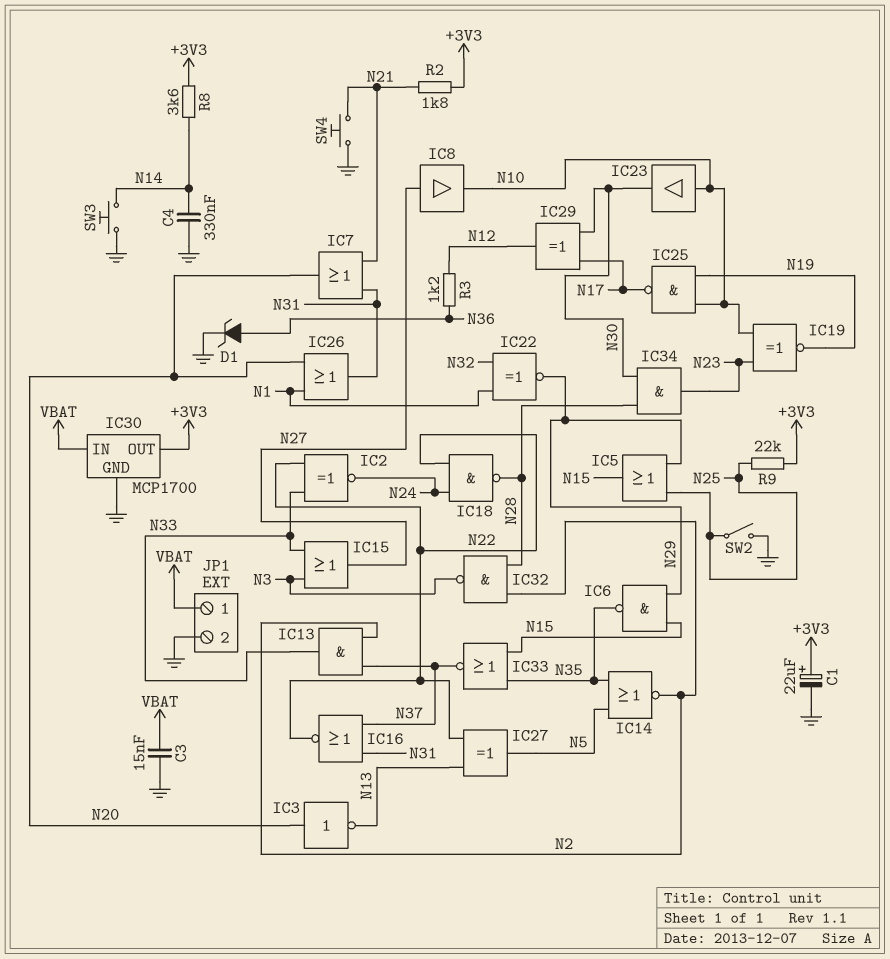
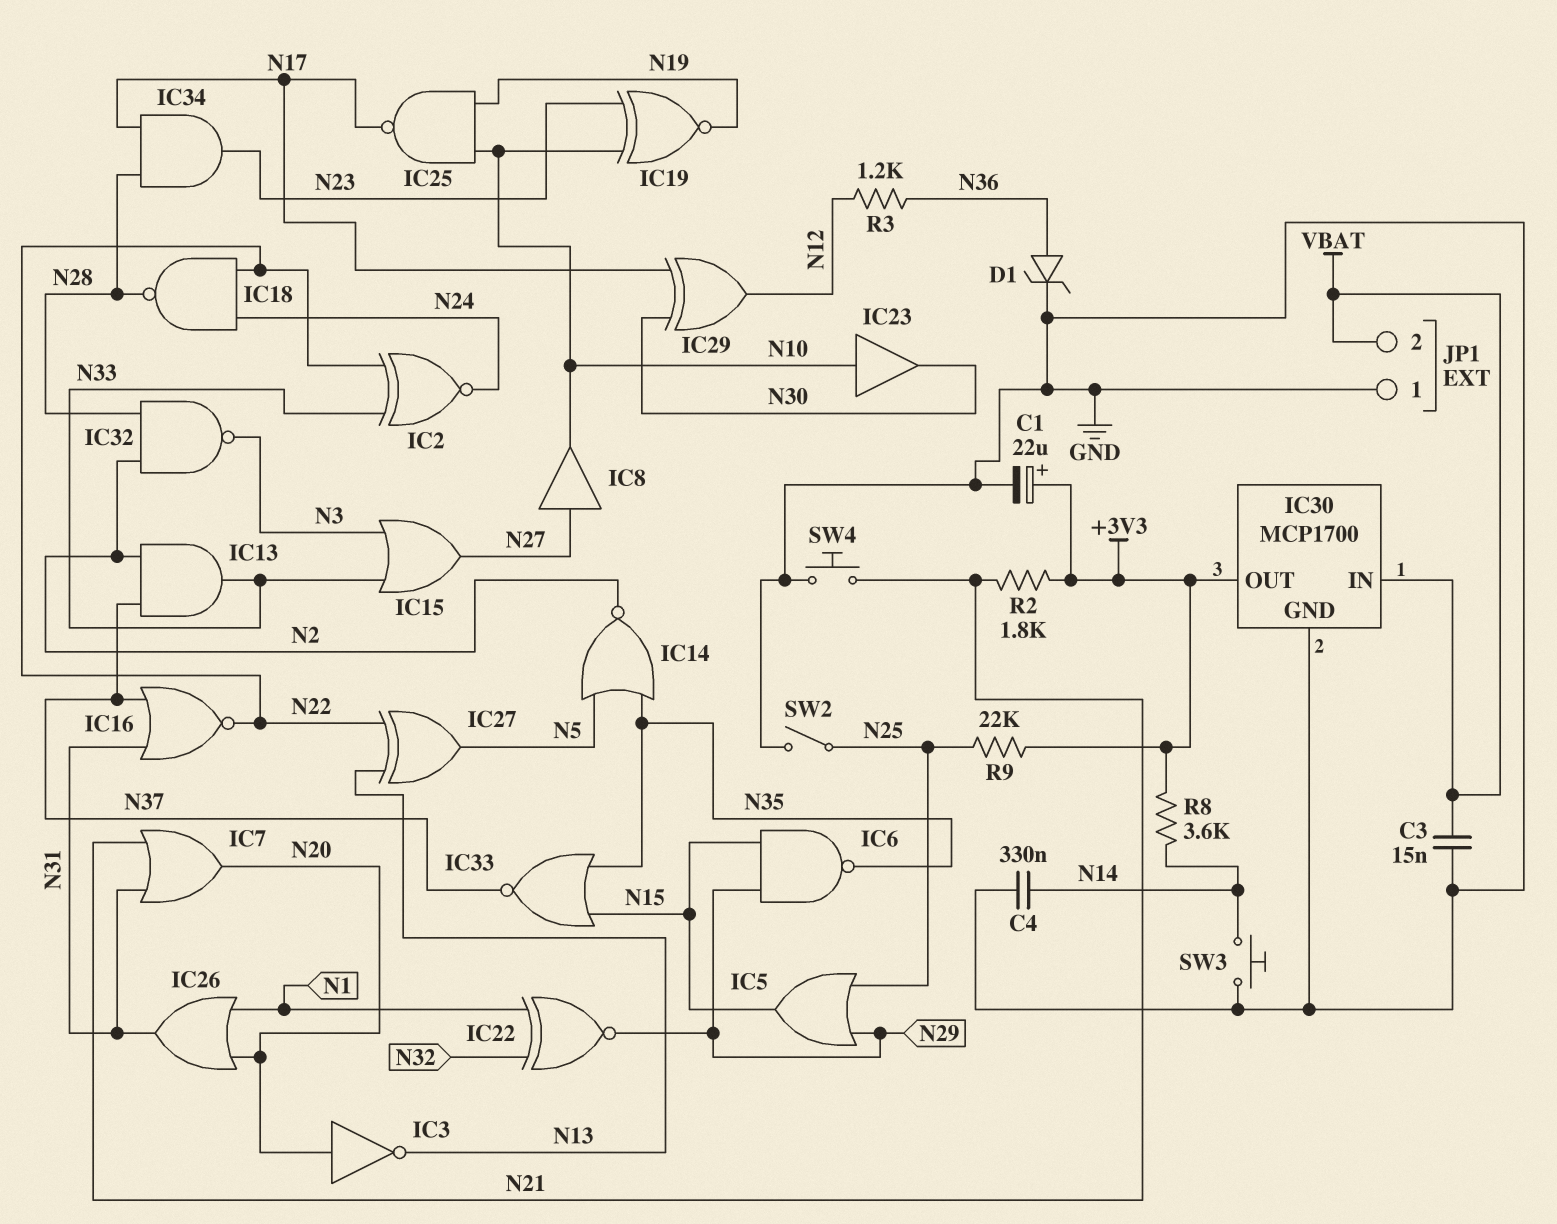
IC34: AND (in N28, in N30, out N23) -> AND (in N17, in N28, out N23)
JP1 pin 1: VBAT -> GND
JP1 pin 2: GND -> VBAT

